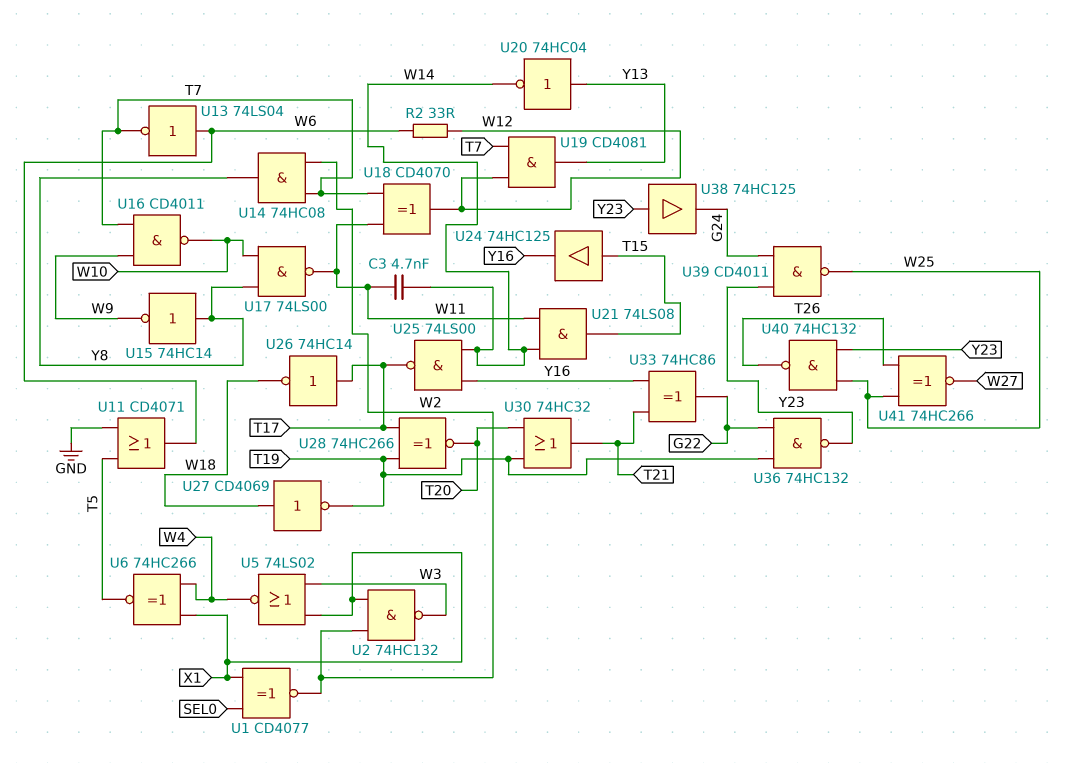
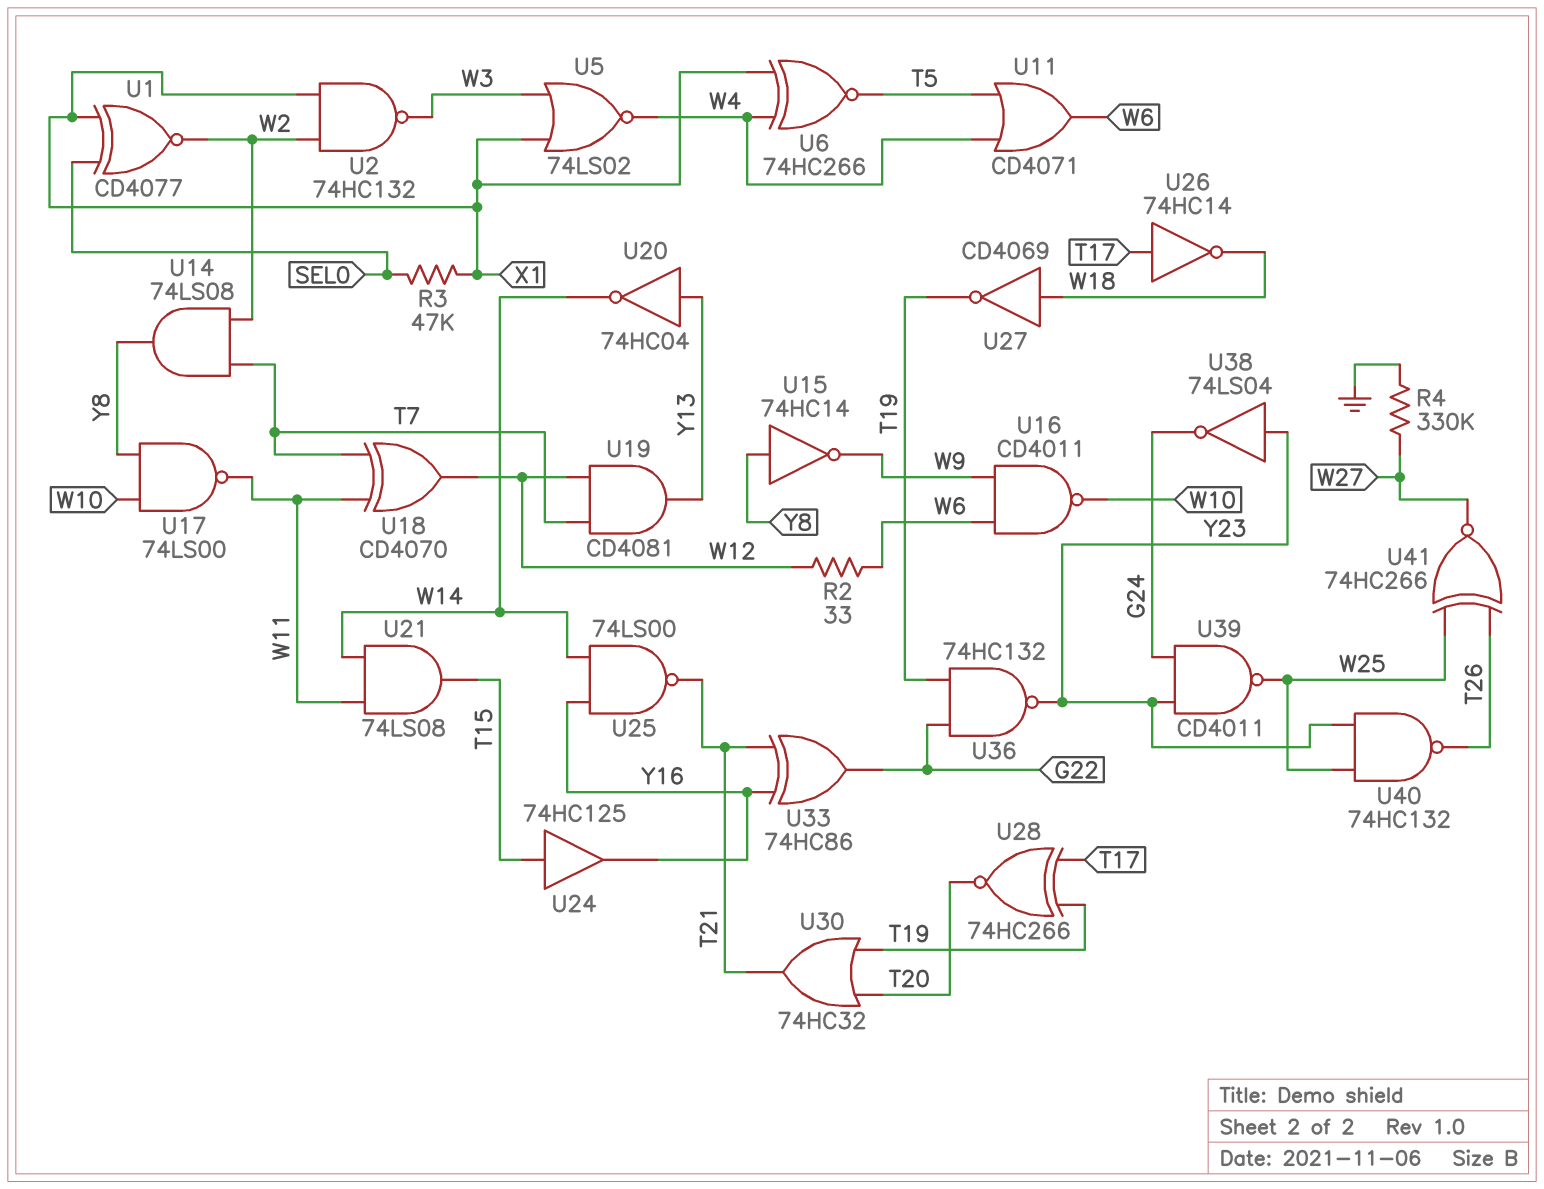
C3: 4.7nF (W11, W14) -> none
R3: none -> 47k (SEL0, X1)
R4: none -> 330k (GND, W27)
U11: OR CD4071 (in GND, in T5, out W6) -> OR CD4071 (in T5, in W4, out W6)
U13: NOT 74LS04 (in W6, out T7) -> none
U14: AND 74HC08 (in T7, in W2, out Y8) -> AND 74LS08 (in T7, in W2, out Y8)
U16: NAND CD4011 (in T7, in W9, out W10) -> NAND CD4011 (in W6, in W9, out W10)
U25: NAND 74LS00 (in W14, in Y16, out T17) -> NAND 74LS00 (in W14, in Y16, out T21)
U38: buffer 74HC125 (in Y23, out G24) -> NOT 74LS04 (in Y23, out G24)

